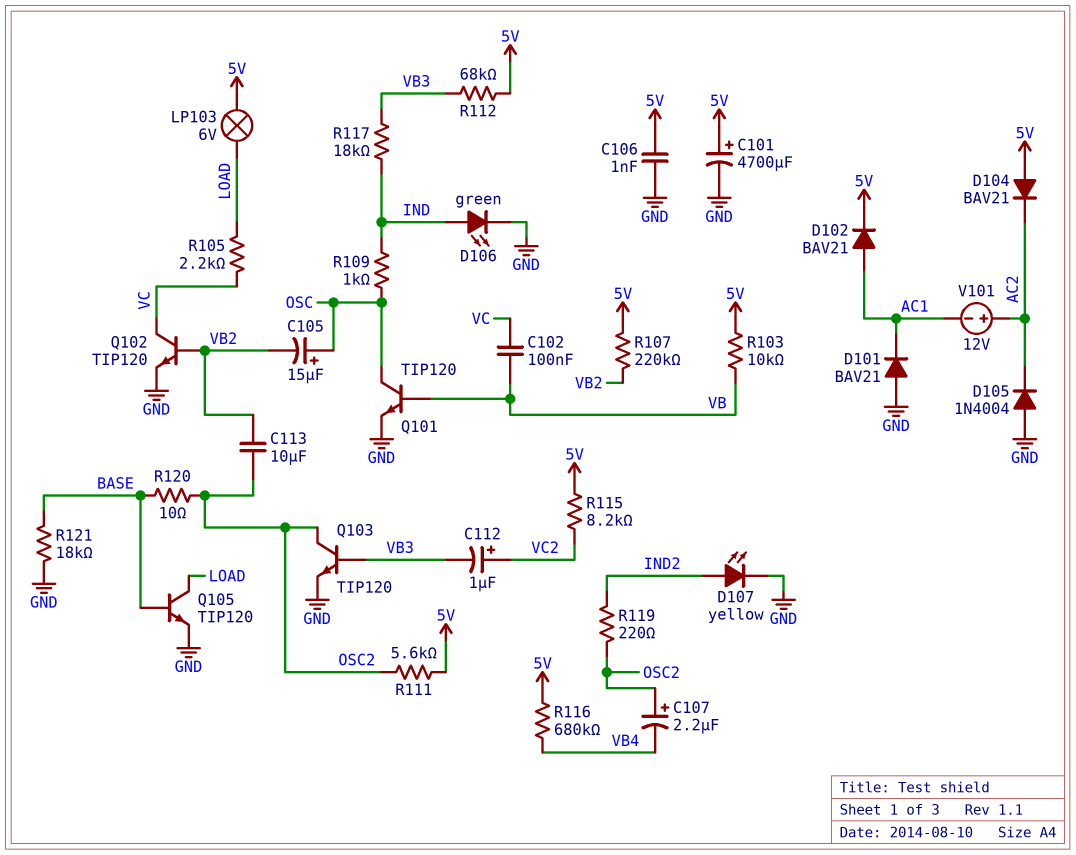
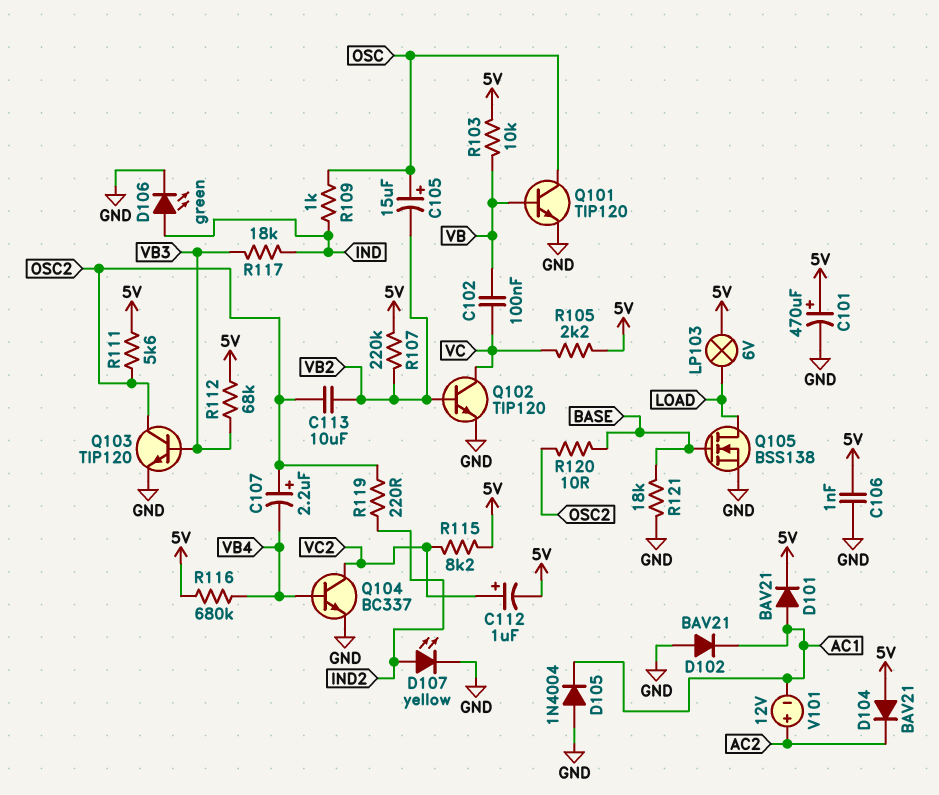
C101: 4700uF (plus 5V, minus GND) -> 470uF (plus 5V, minus GND)
C112: 1uF (plus VC2, minus VB3) -> 1uF (plus VC2, minus 5V)
D101: diode BAV21 (A GND, K AC1) -> diode BAV21 (A AC1, K 5V)
D102: diode BAV21 (A AC1, K 5V) -> diode BAV21 (A GND, K AC1)
D105: diode 1N4004 (A GND, K AC2) -> diode 1N4004 (A GND, K AC1)
Q104: none -> NPN BC337 (B VB4, C VC2, E GND)
Q105: NPN TIP120 (B BASE, C LOAD, E GND) -> NMOS BSS138 (G BASE, D LOAD, S GND)
R105: 2.2k (LOAD, VC) -> 2.2k (5V, VC)

